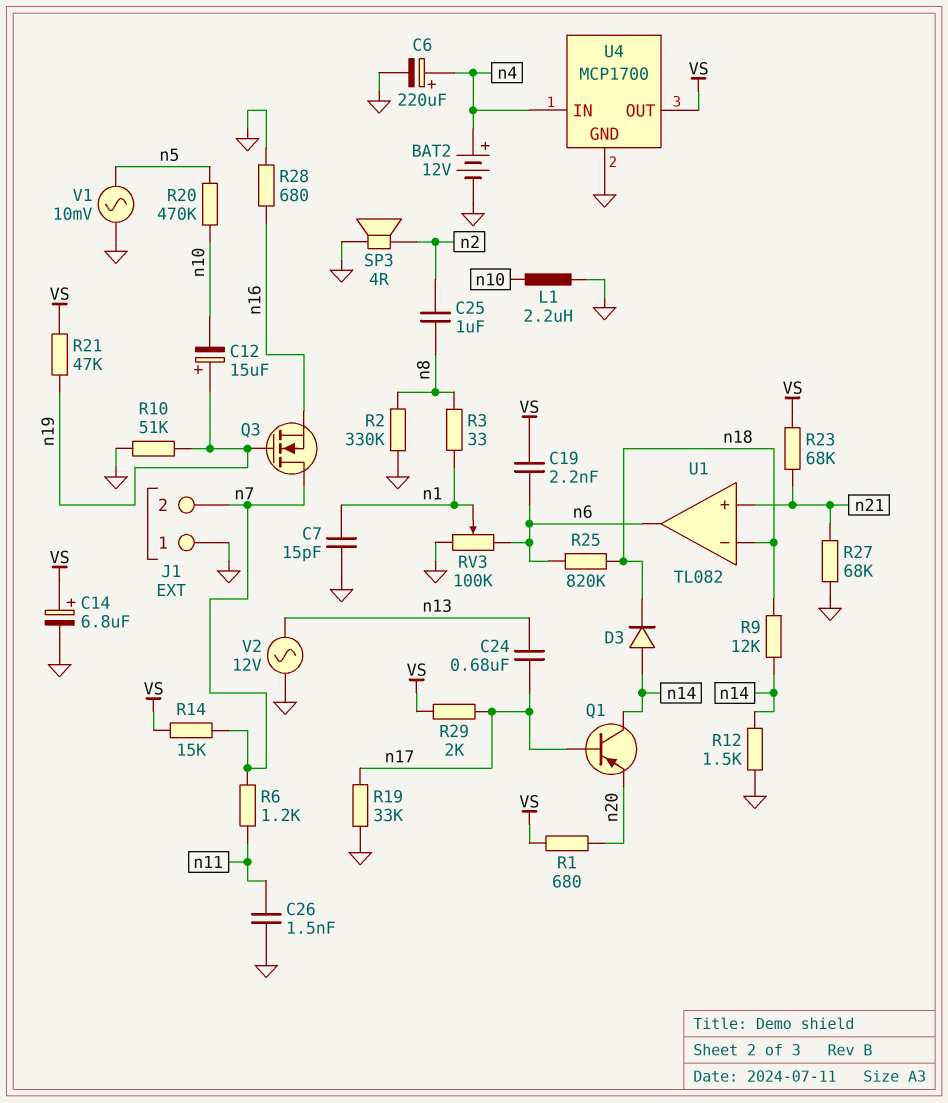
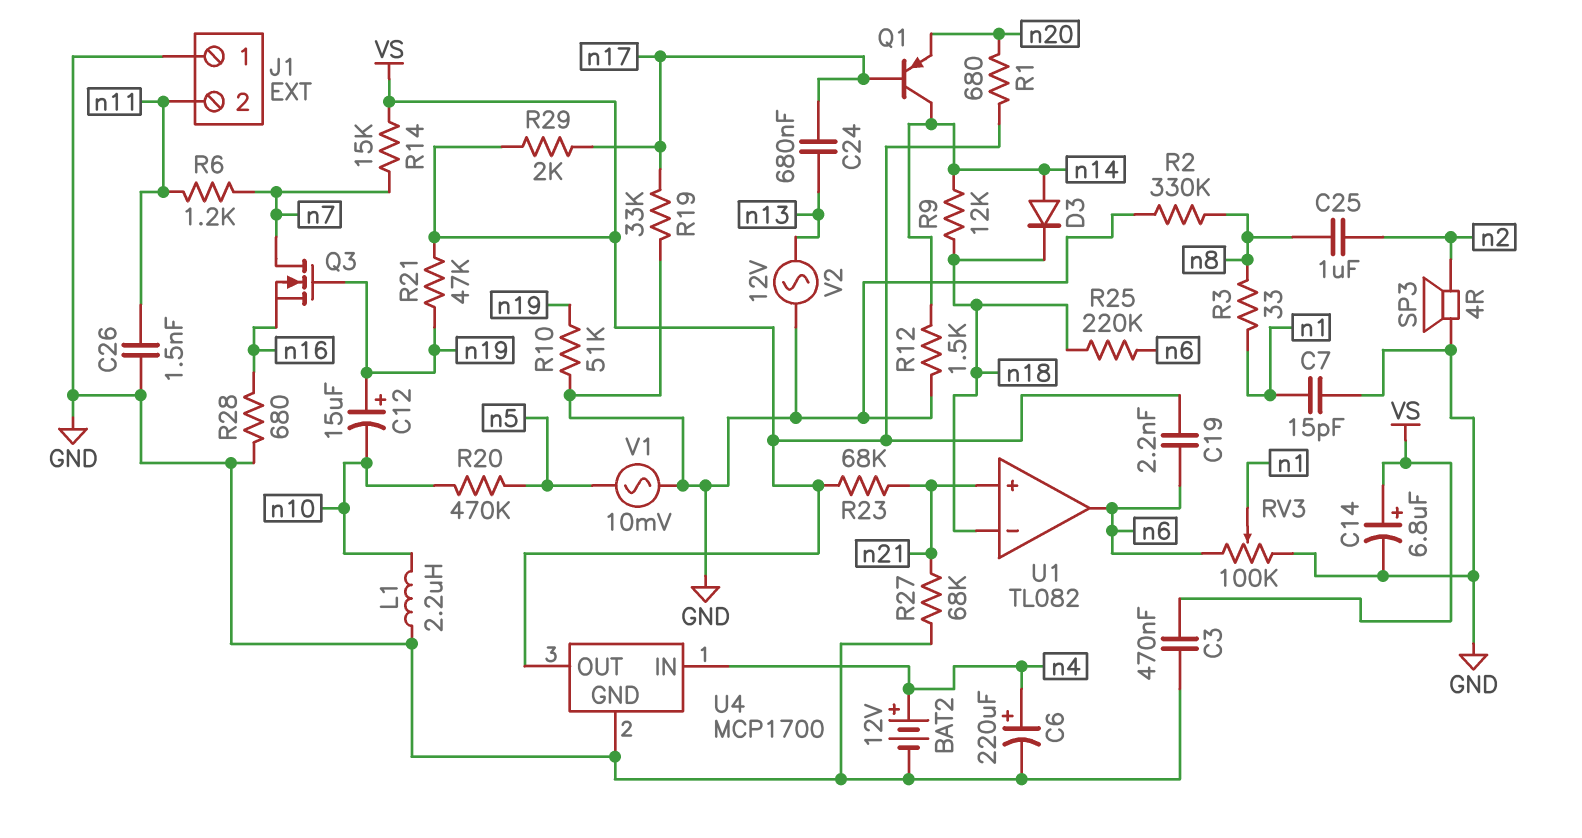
C3: none -> 470nF (GND, VS)
J1 pin 2: n7 -> n11
R25: 820k (n6, n18) -> 220k (n6, n18)

